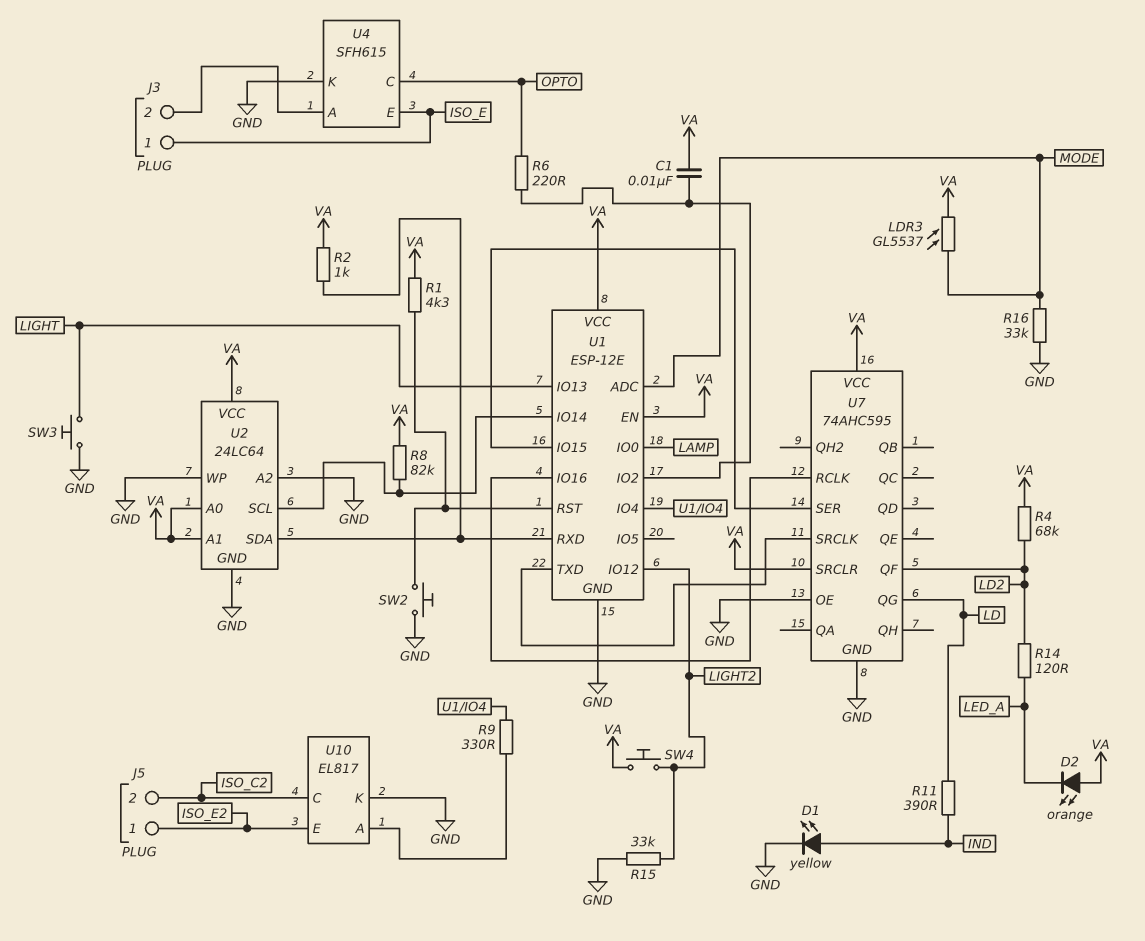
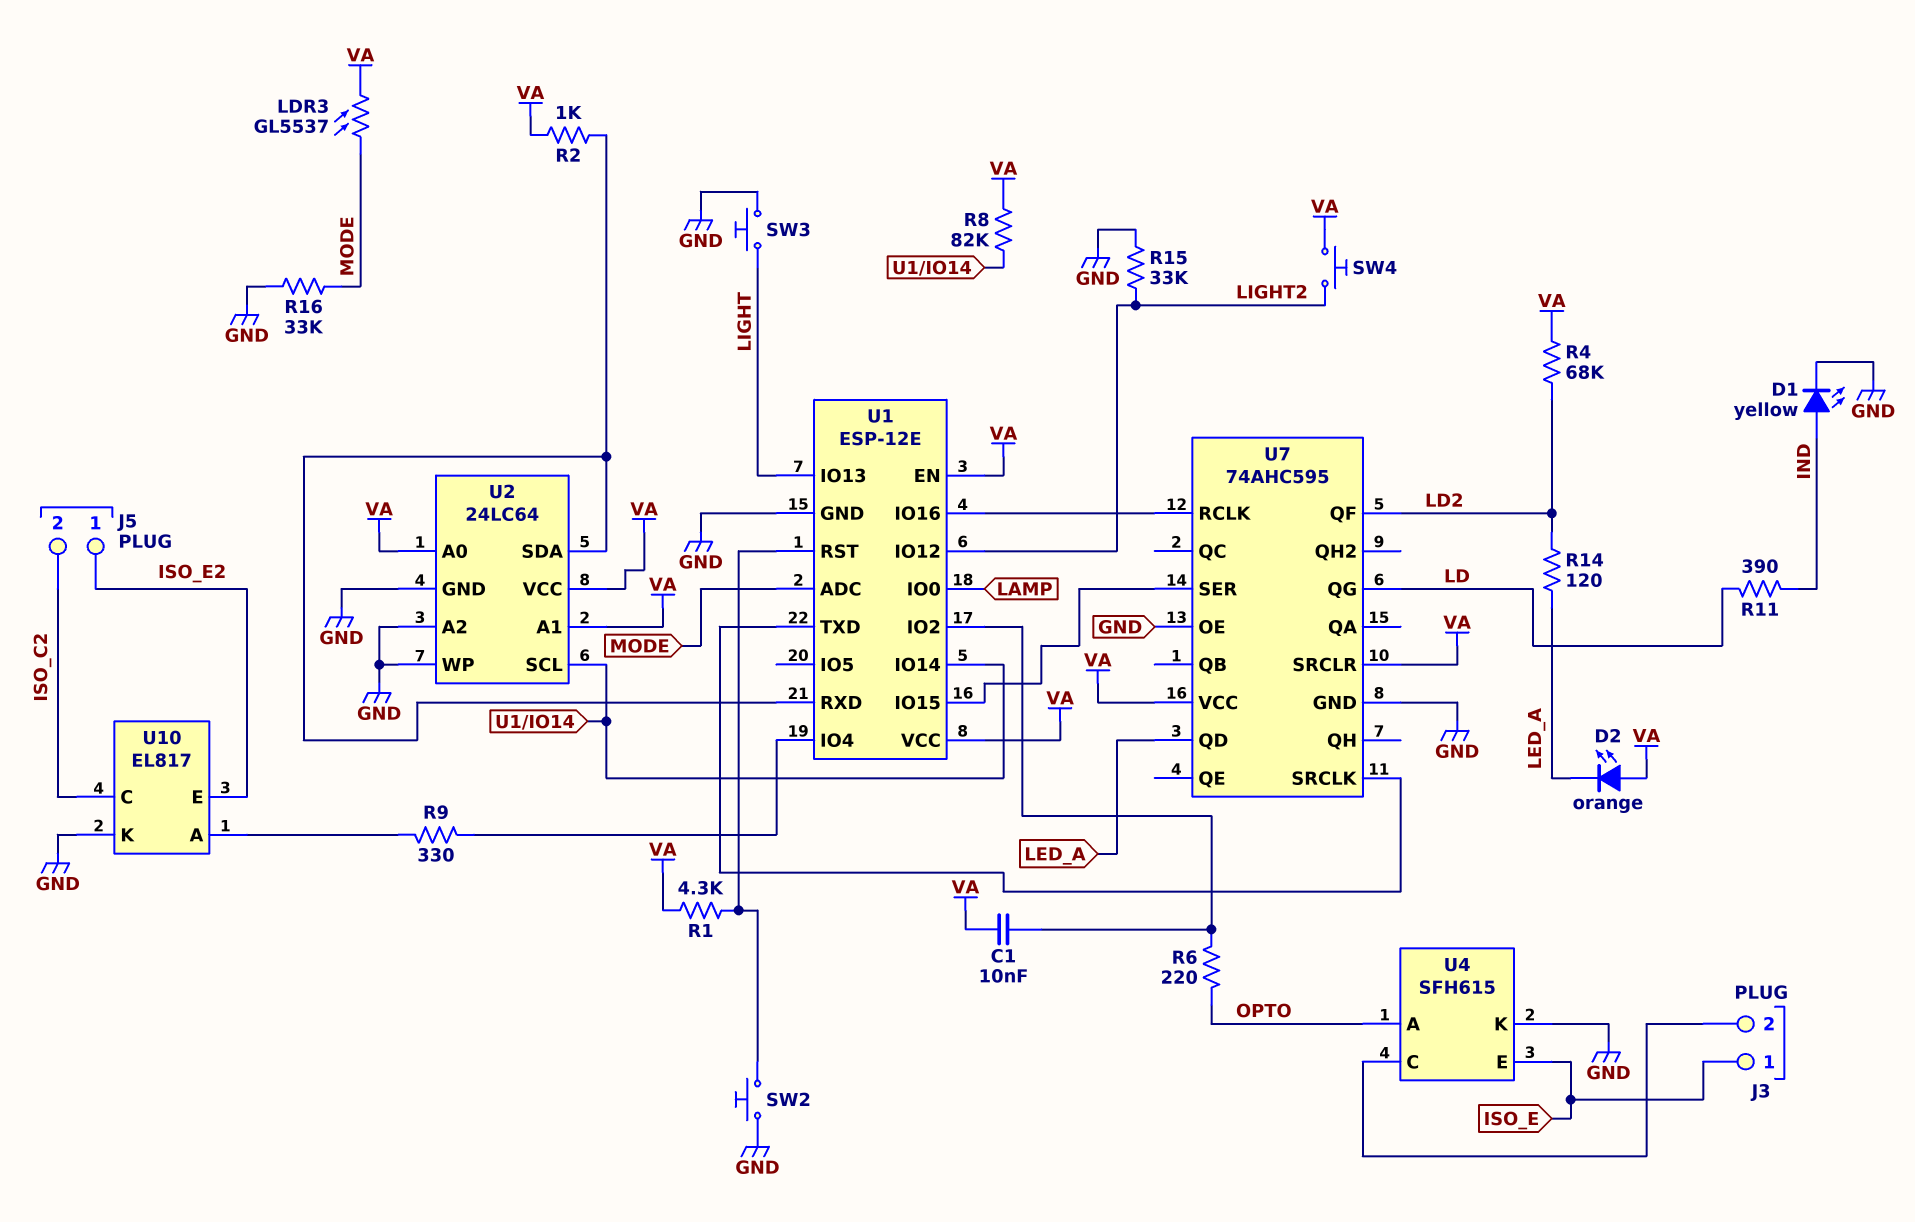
U4 pin A: J3/2 -> OPTO
U4 pin C: OPTO -> J3/2
U7 pin QD: none -> LED_A

